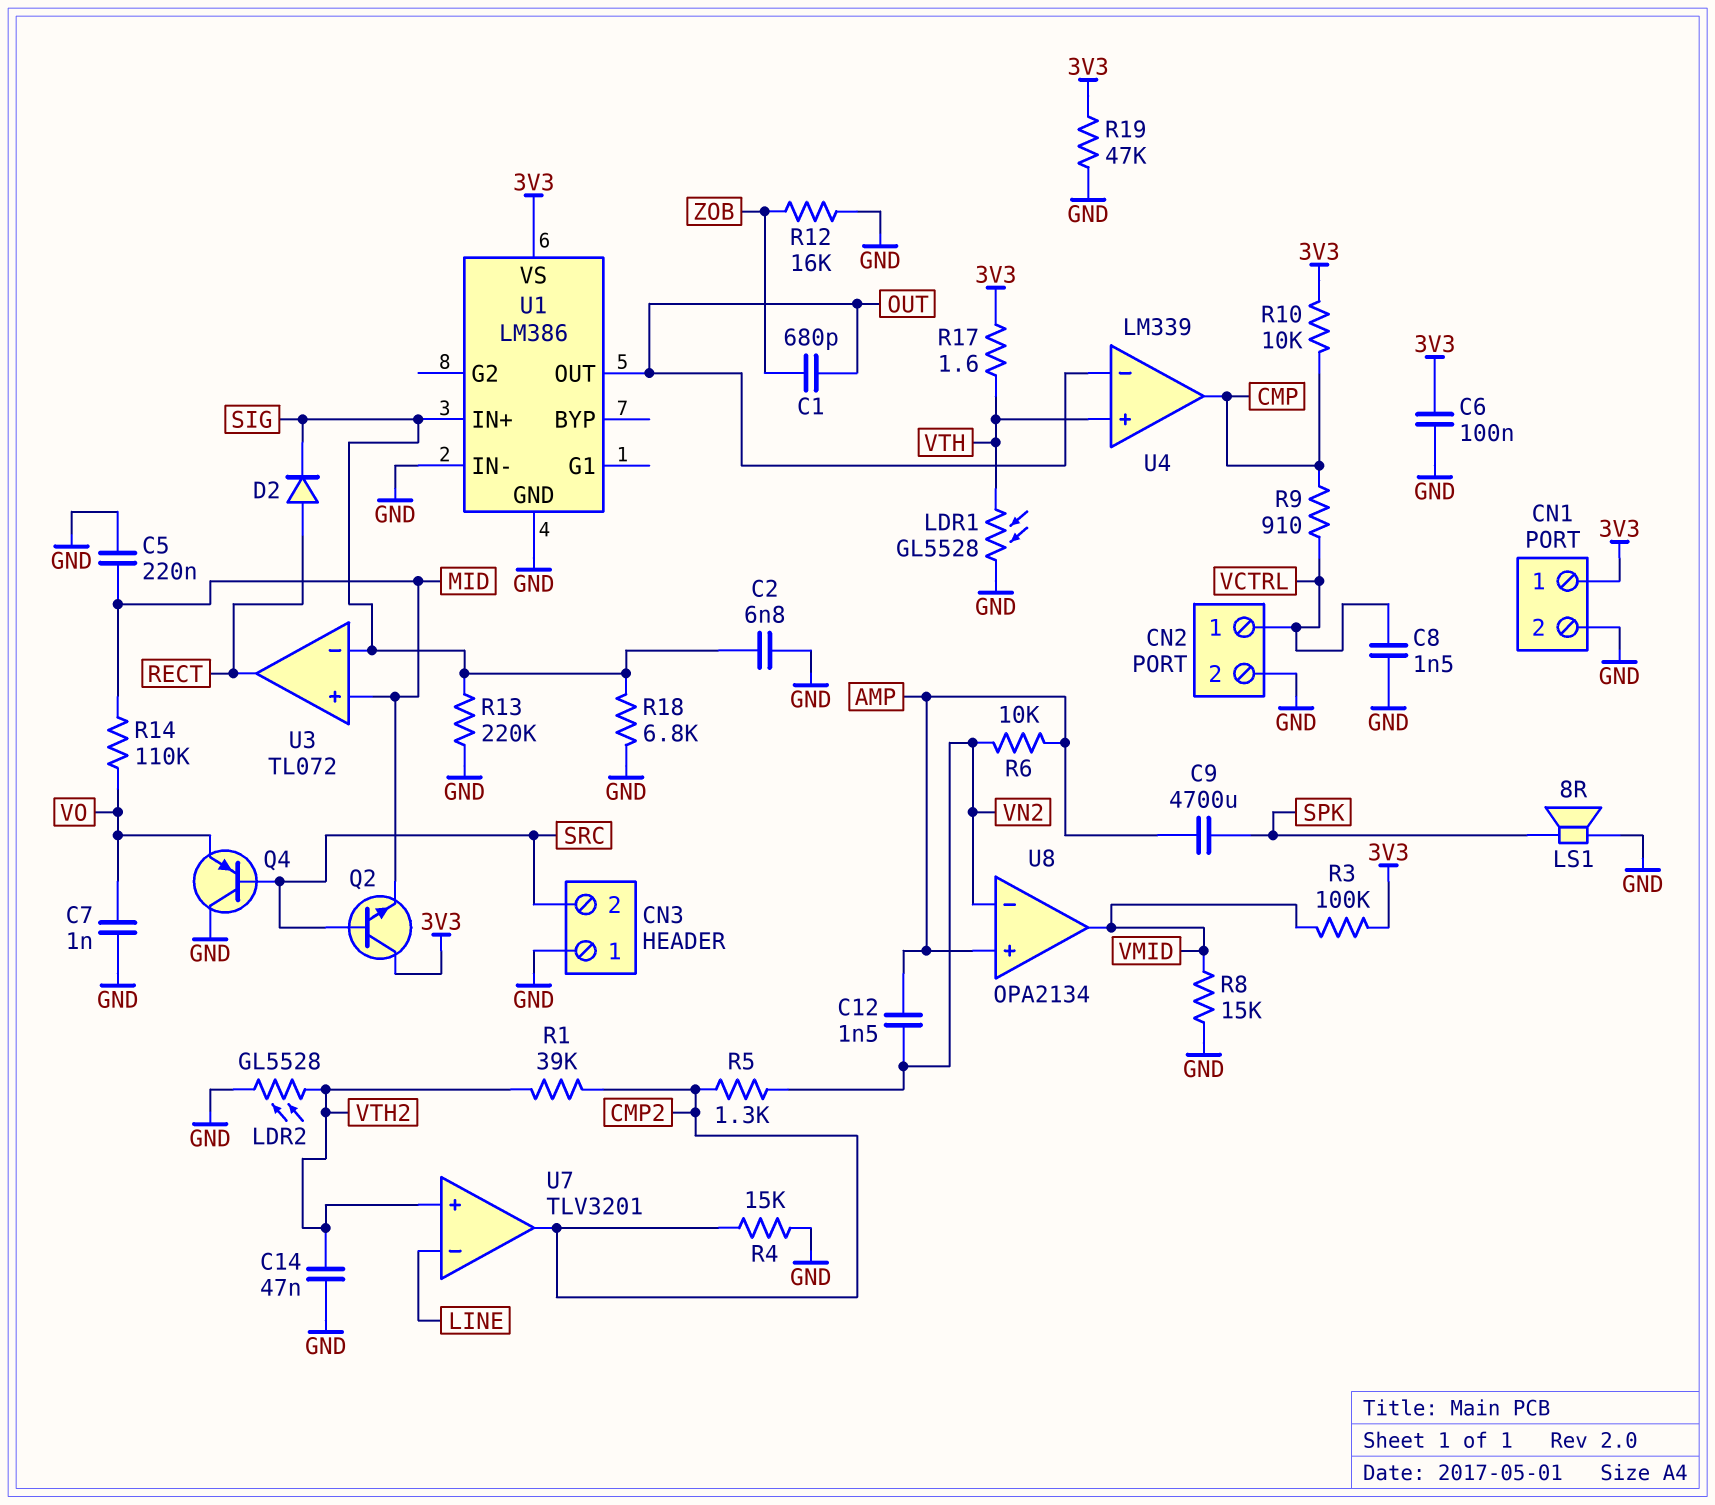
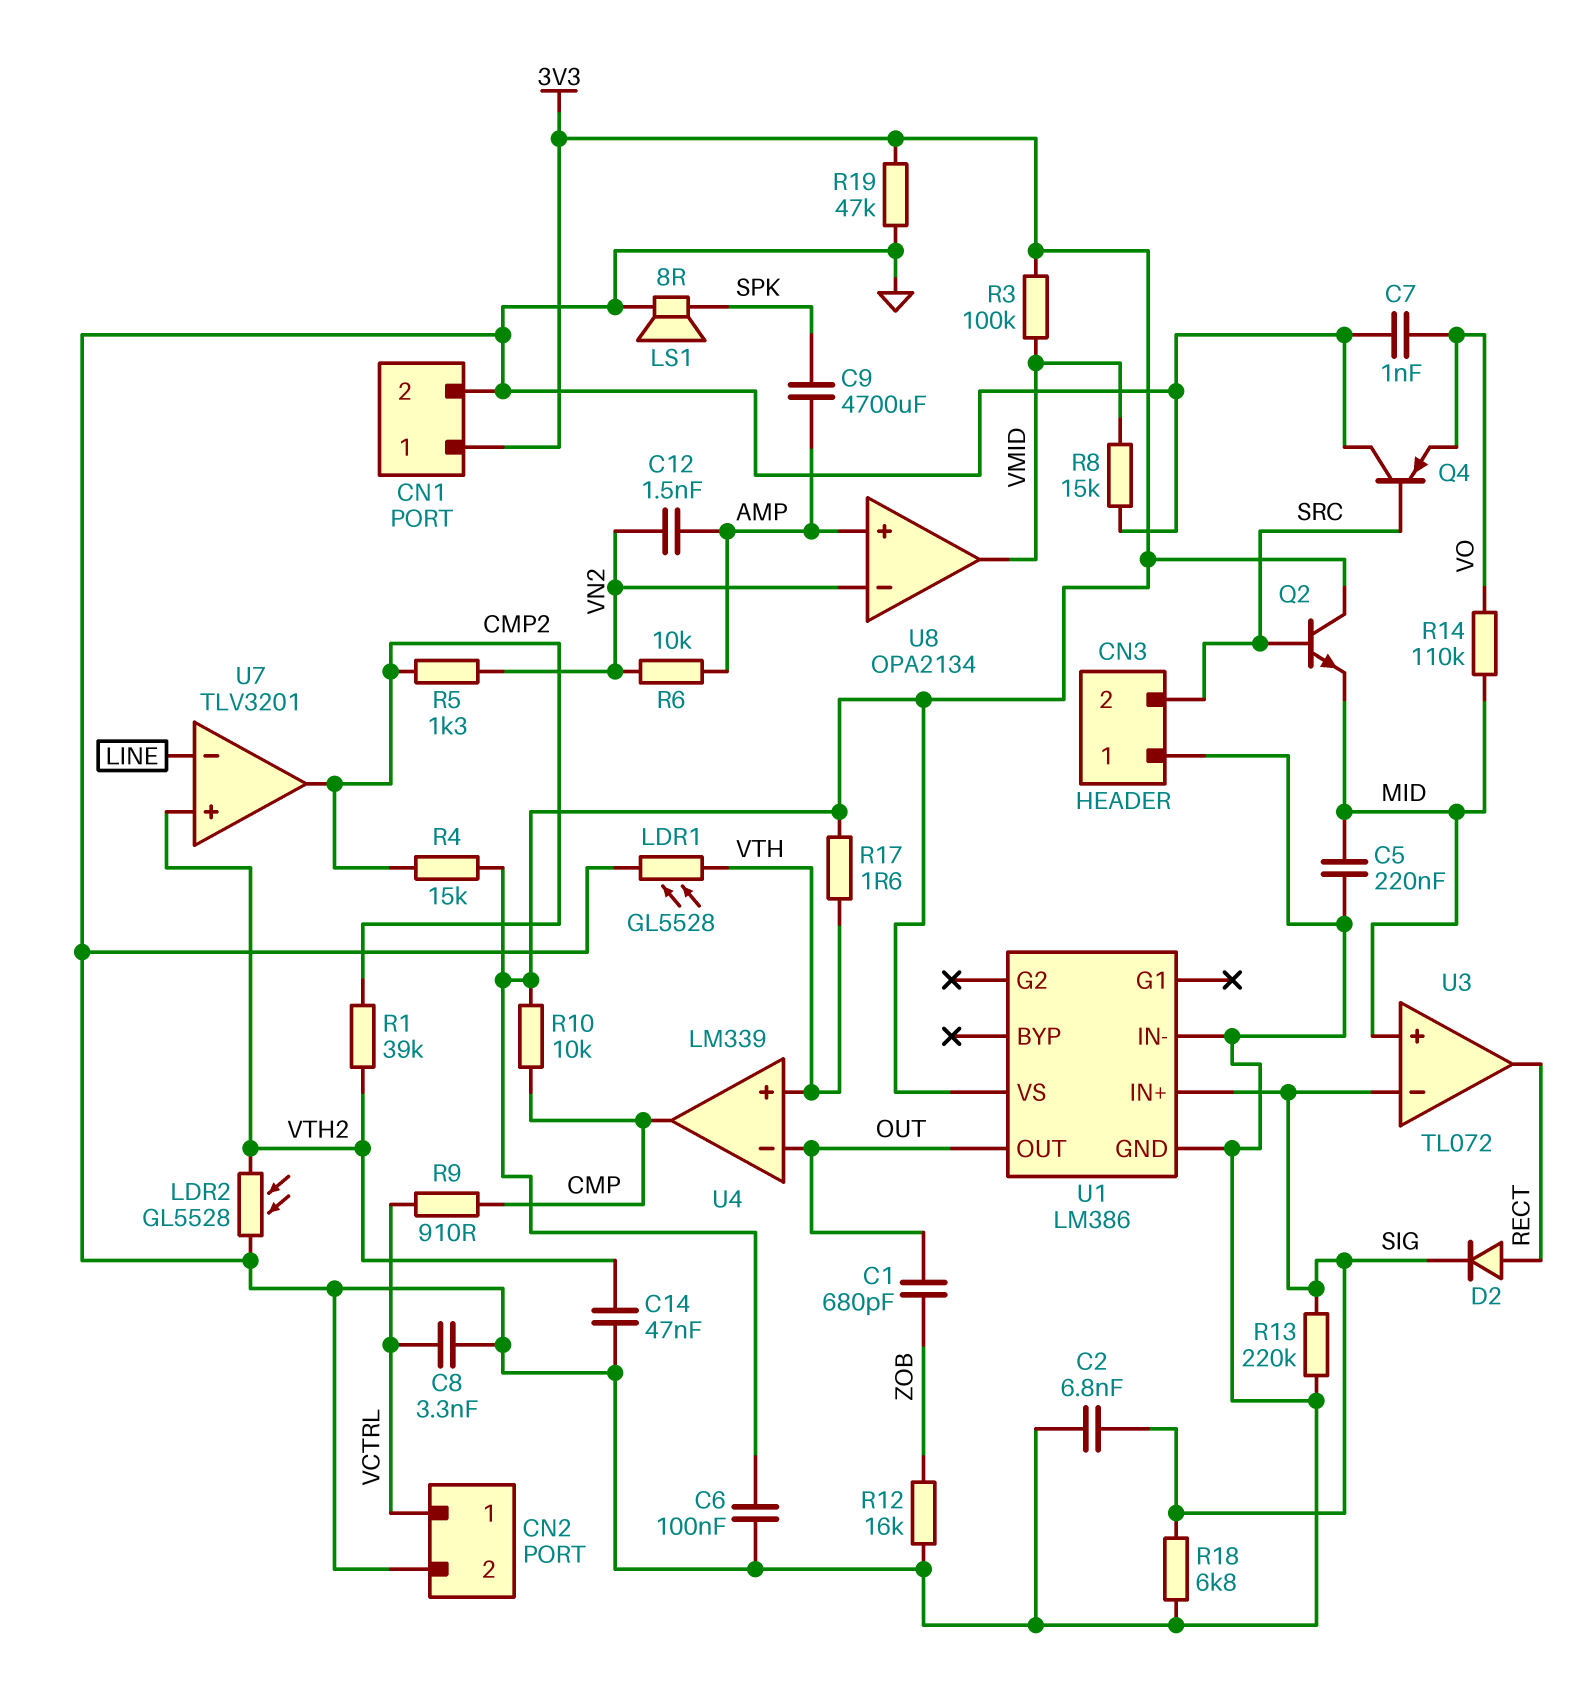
C8: 1.5nF (GND, VCTRL) -> 3.3nF (GND, VCTRL)
R4: 15k (CMP2, GND) -> 15k (3V3, CMP2)

